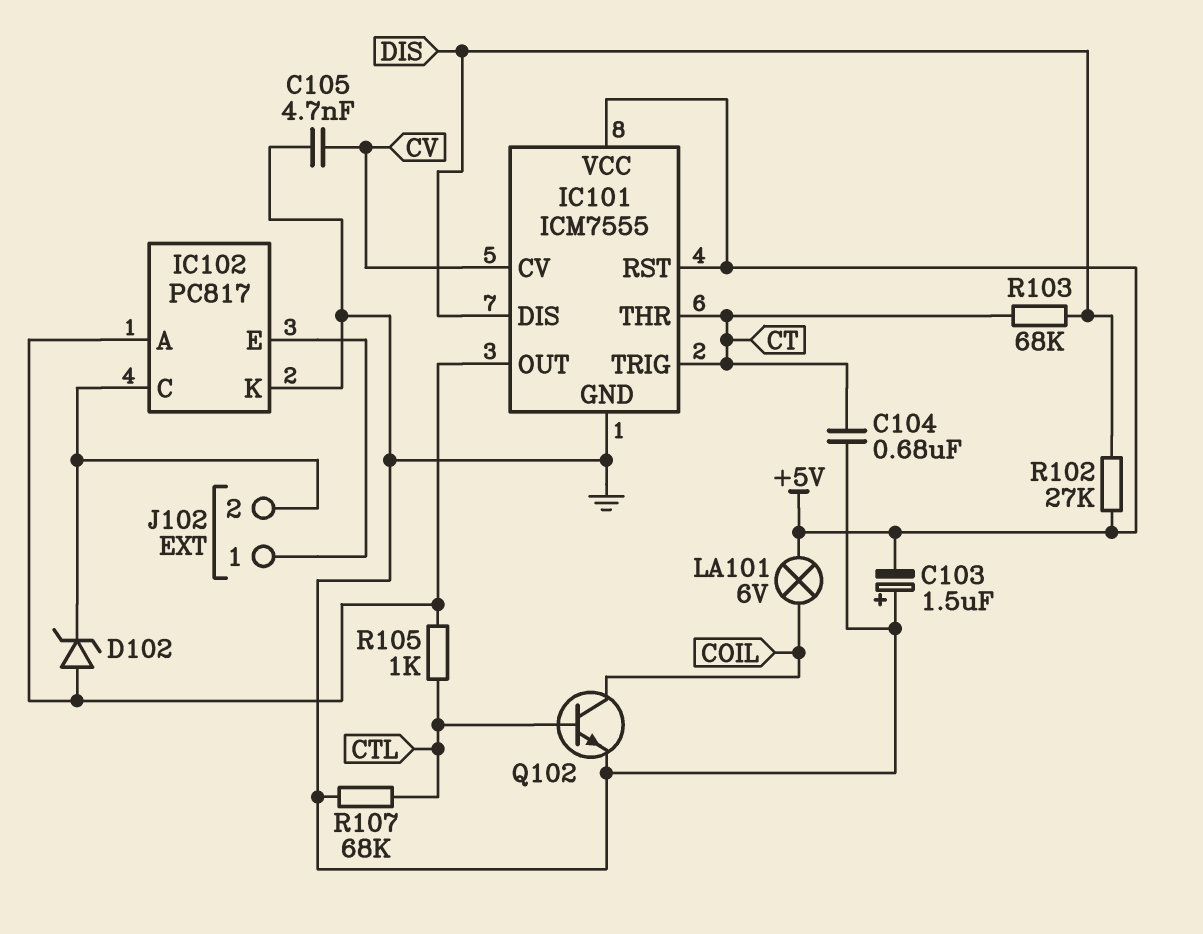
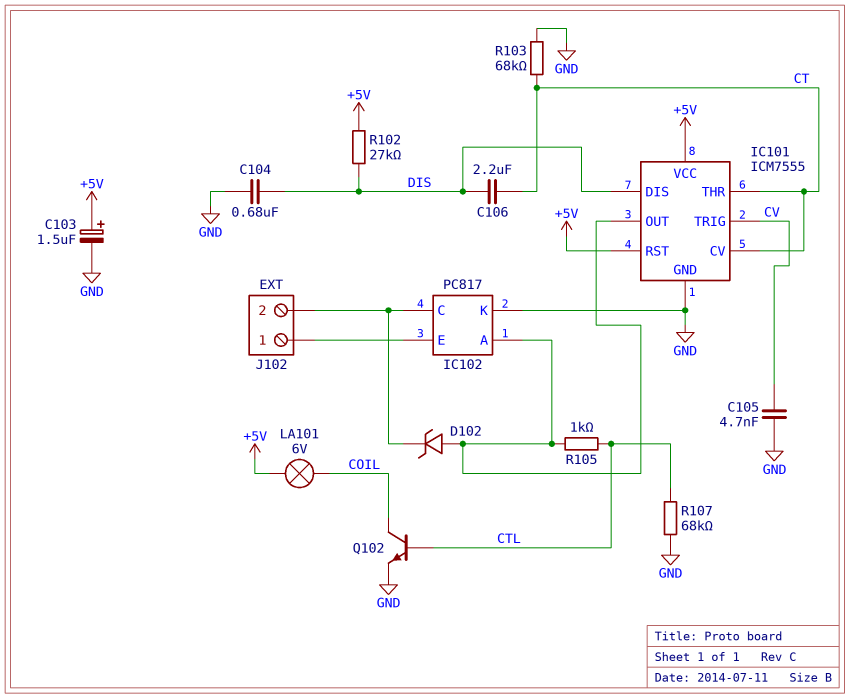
C103: 1.5uF (plus GND, minus +5V) -> 1.5uF (plus +5V, minus GND)
C104: 680nF (CT, GND) -> 680nF (DIS, GND)
C106: none -> 2.2uF (CT, DIS)
IC101 pin CV: CV -> CT
IC101 pin TRIG: CT -> CV
R103: 68k (CT, DIS) -> 68k (CT, GND)

